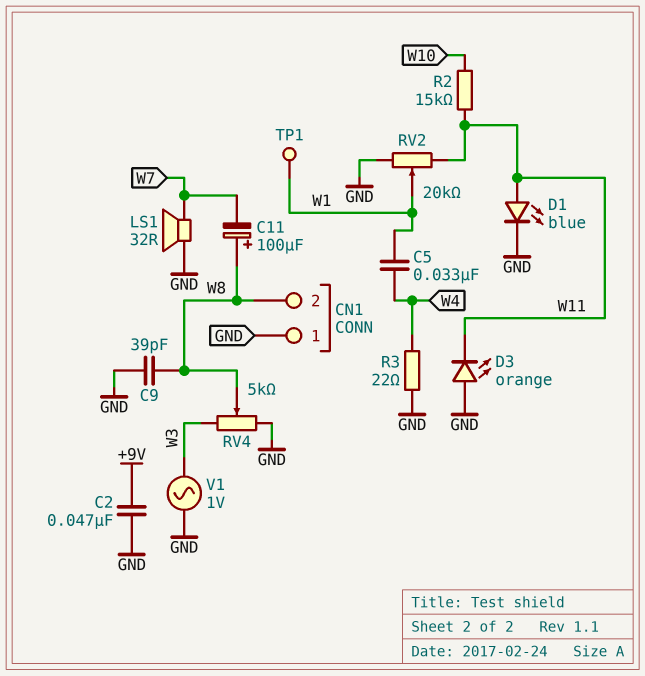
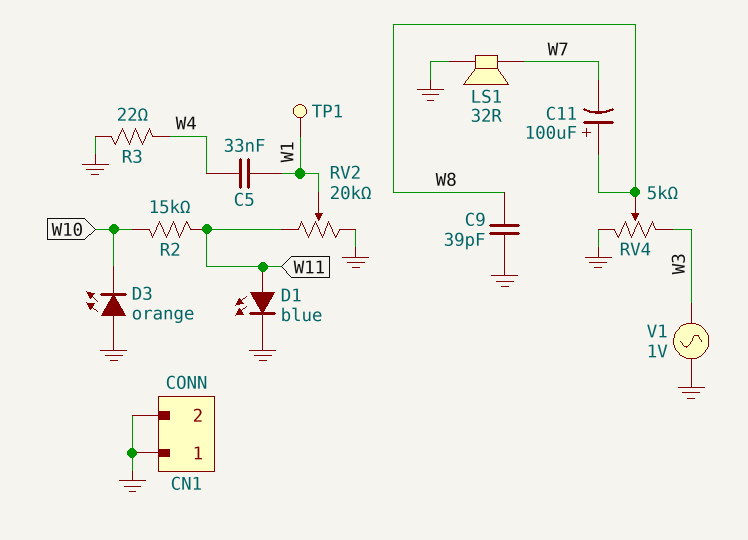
C2: 47nF (+9V, GND) -> none
CN1 pin 2: W8 -> GND
D3: LED orange (A GND, K W11) -> LED orange (A GND, K W10)

